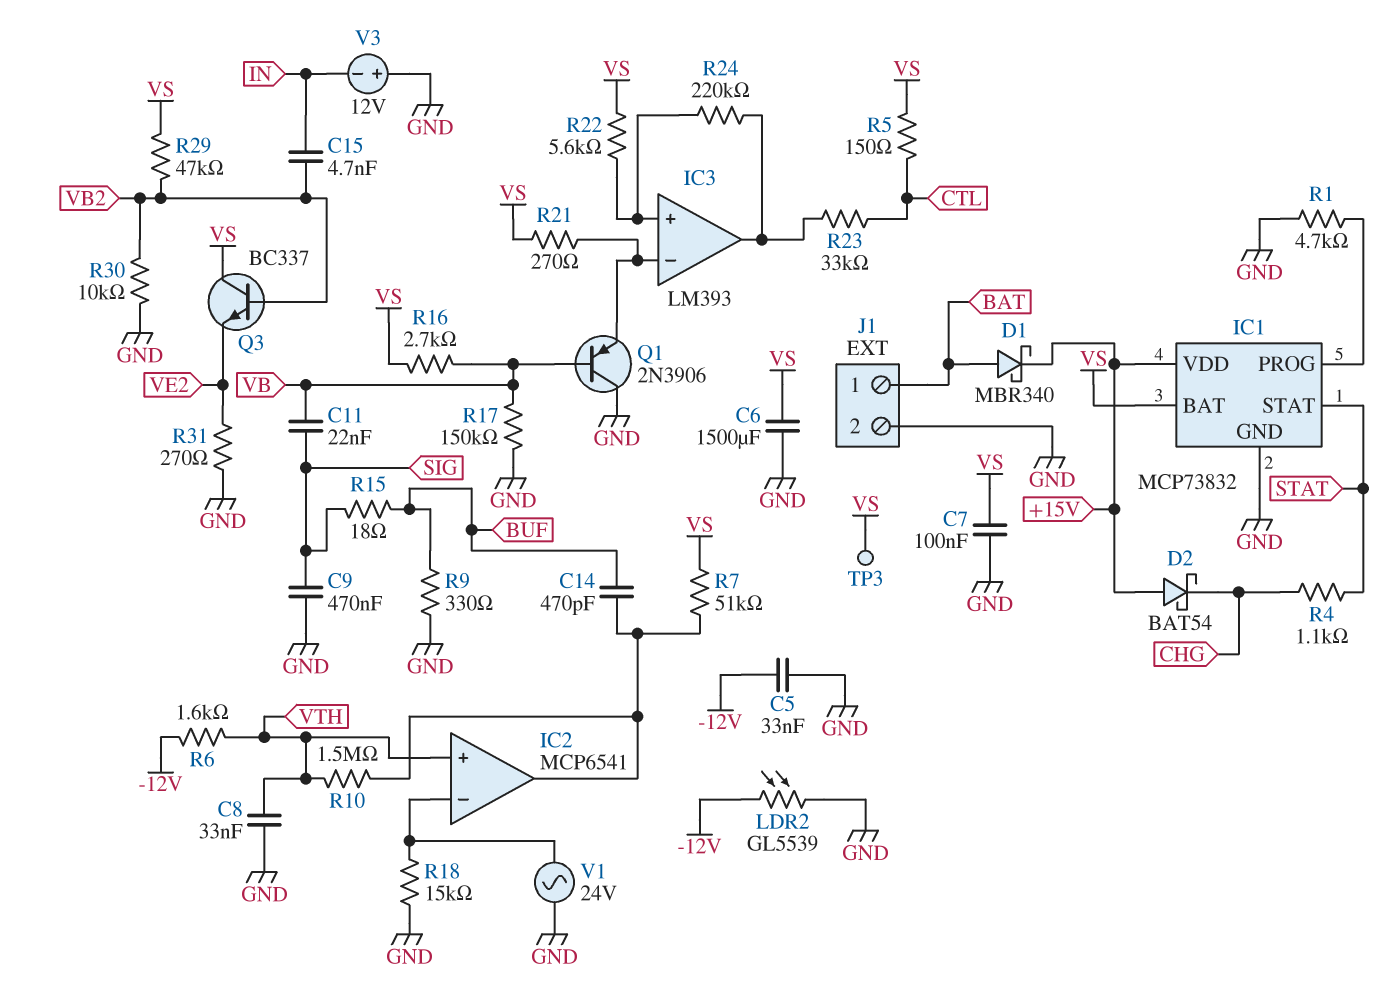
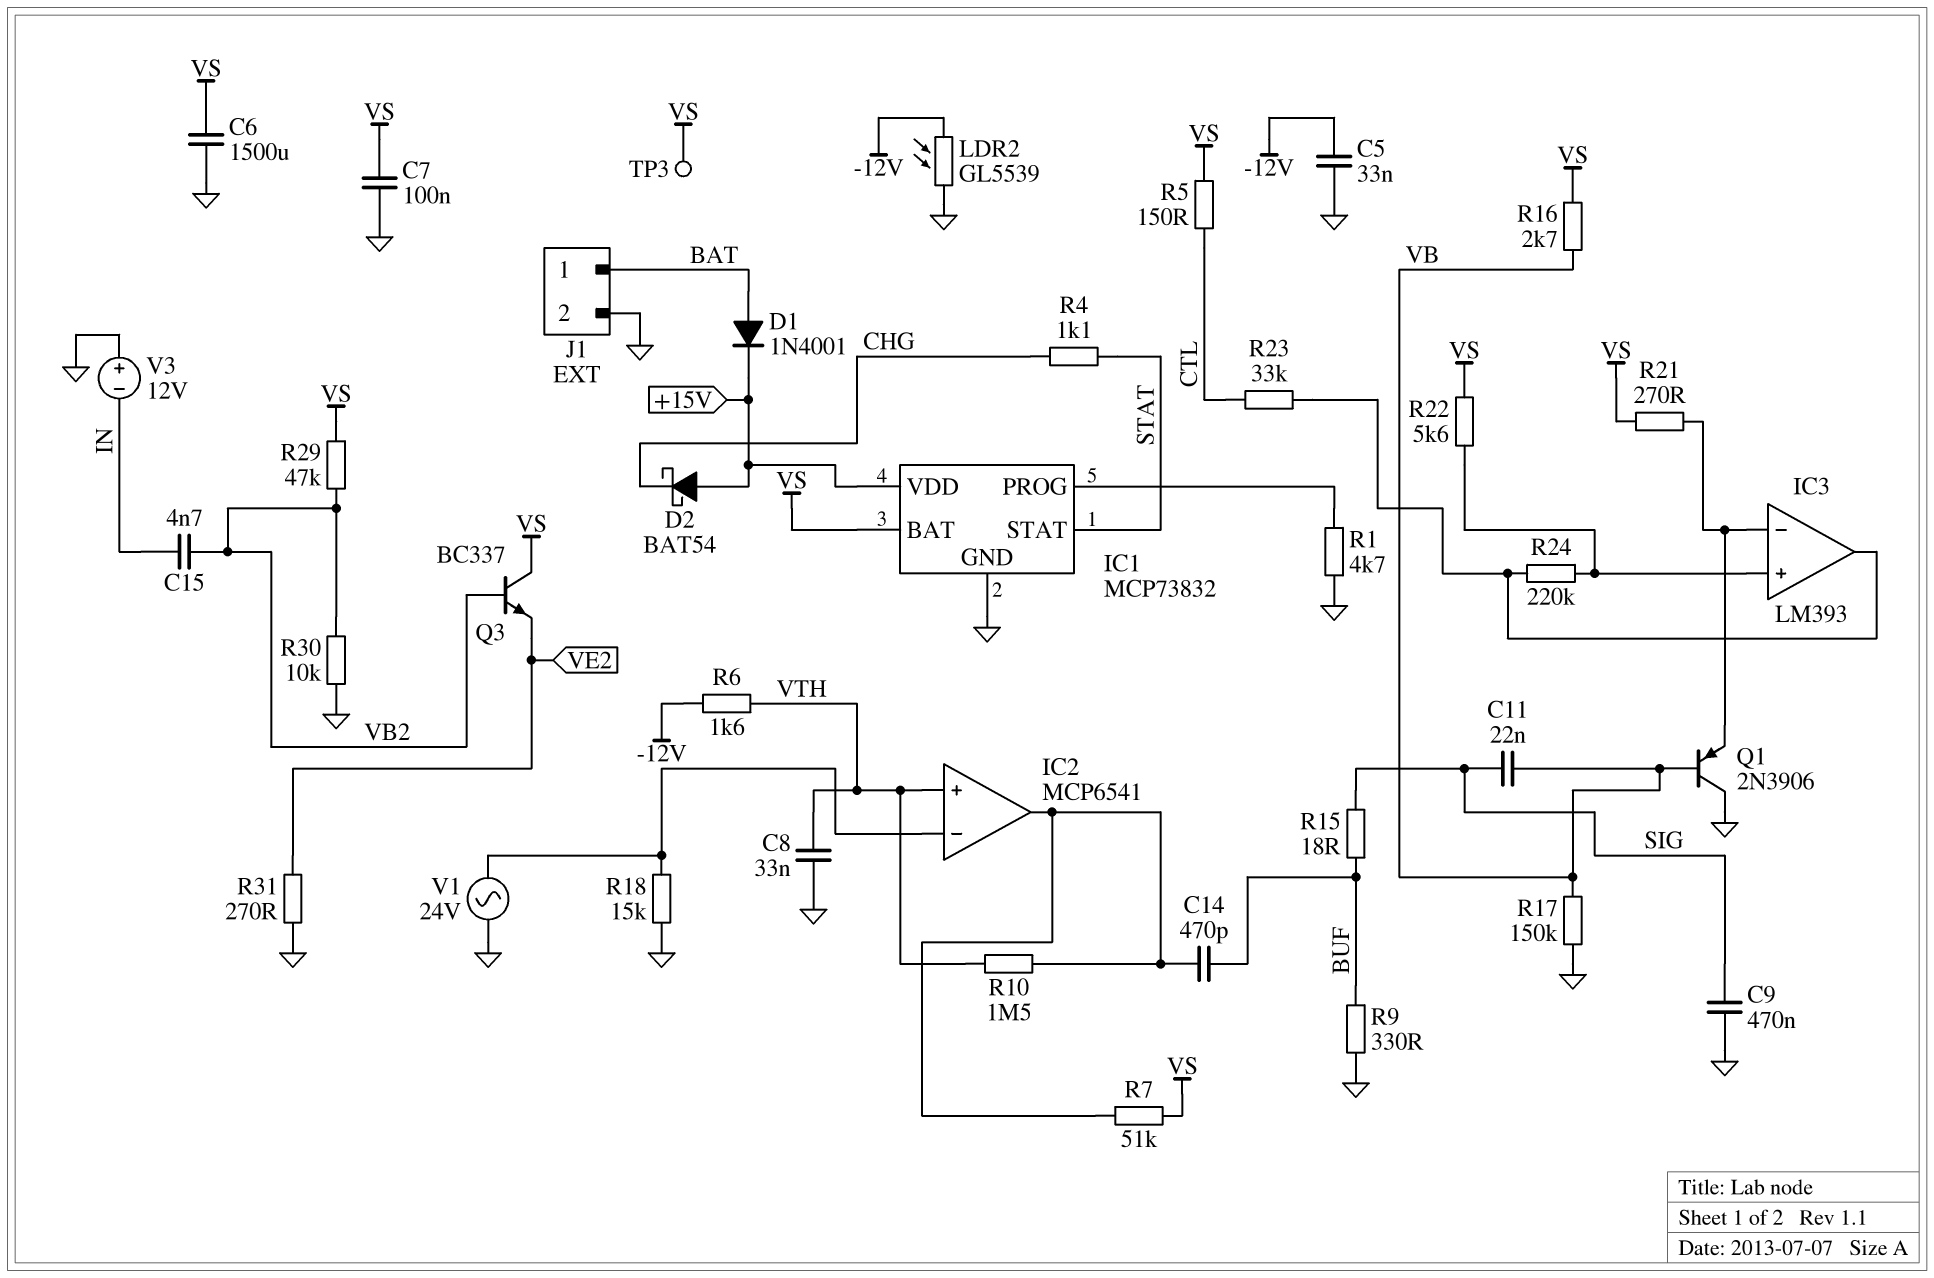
D1: schottky MBR340 (A BAT, K +15V) -> diode 1N4001 (A BAT, K +15V)

